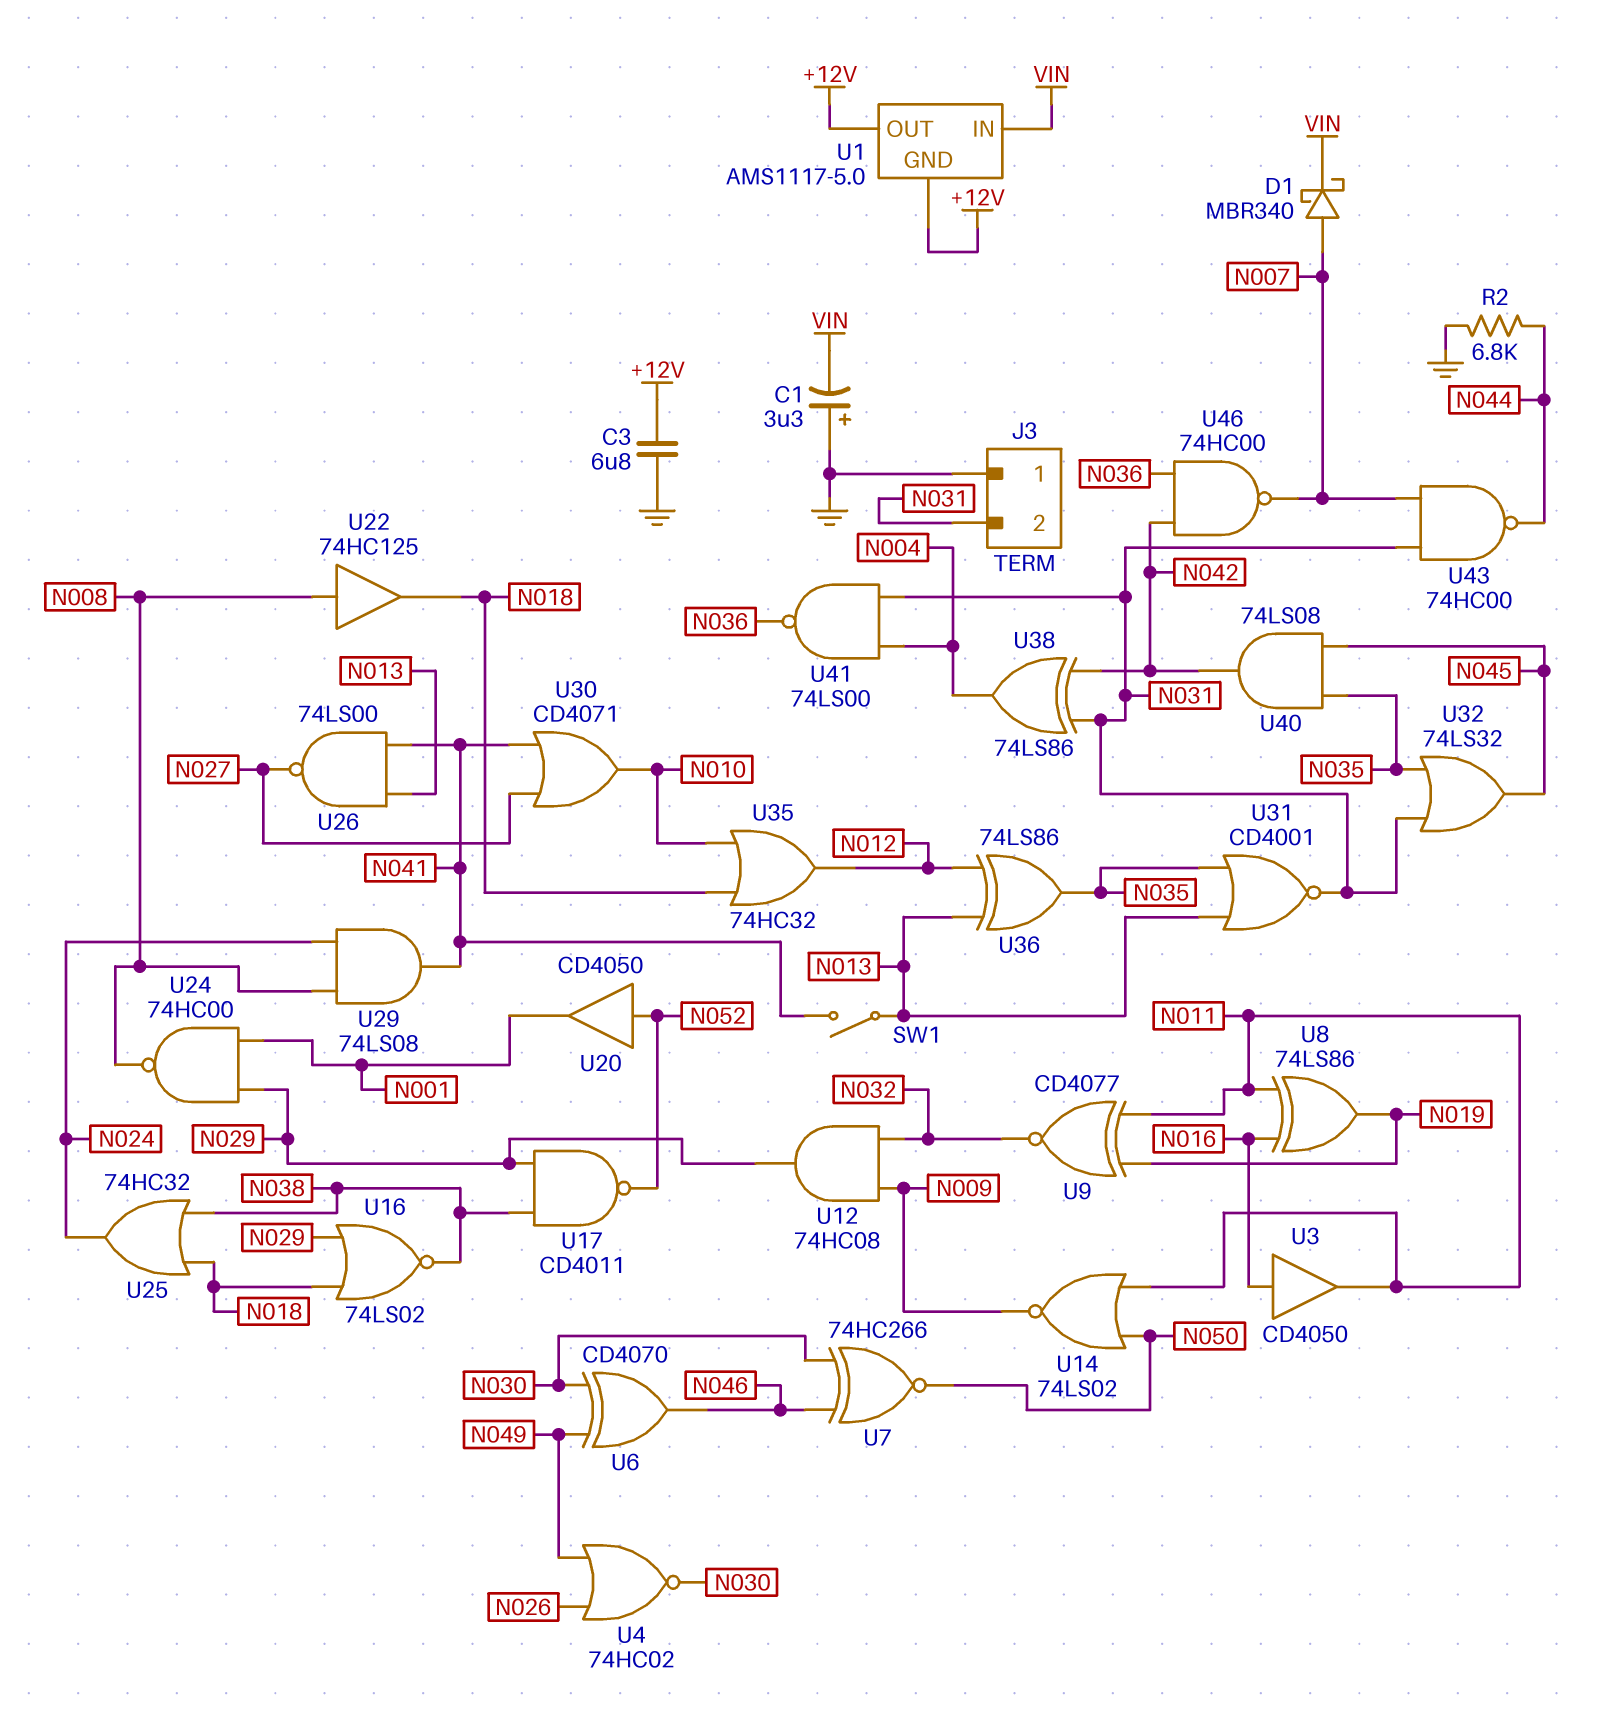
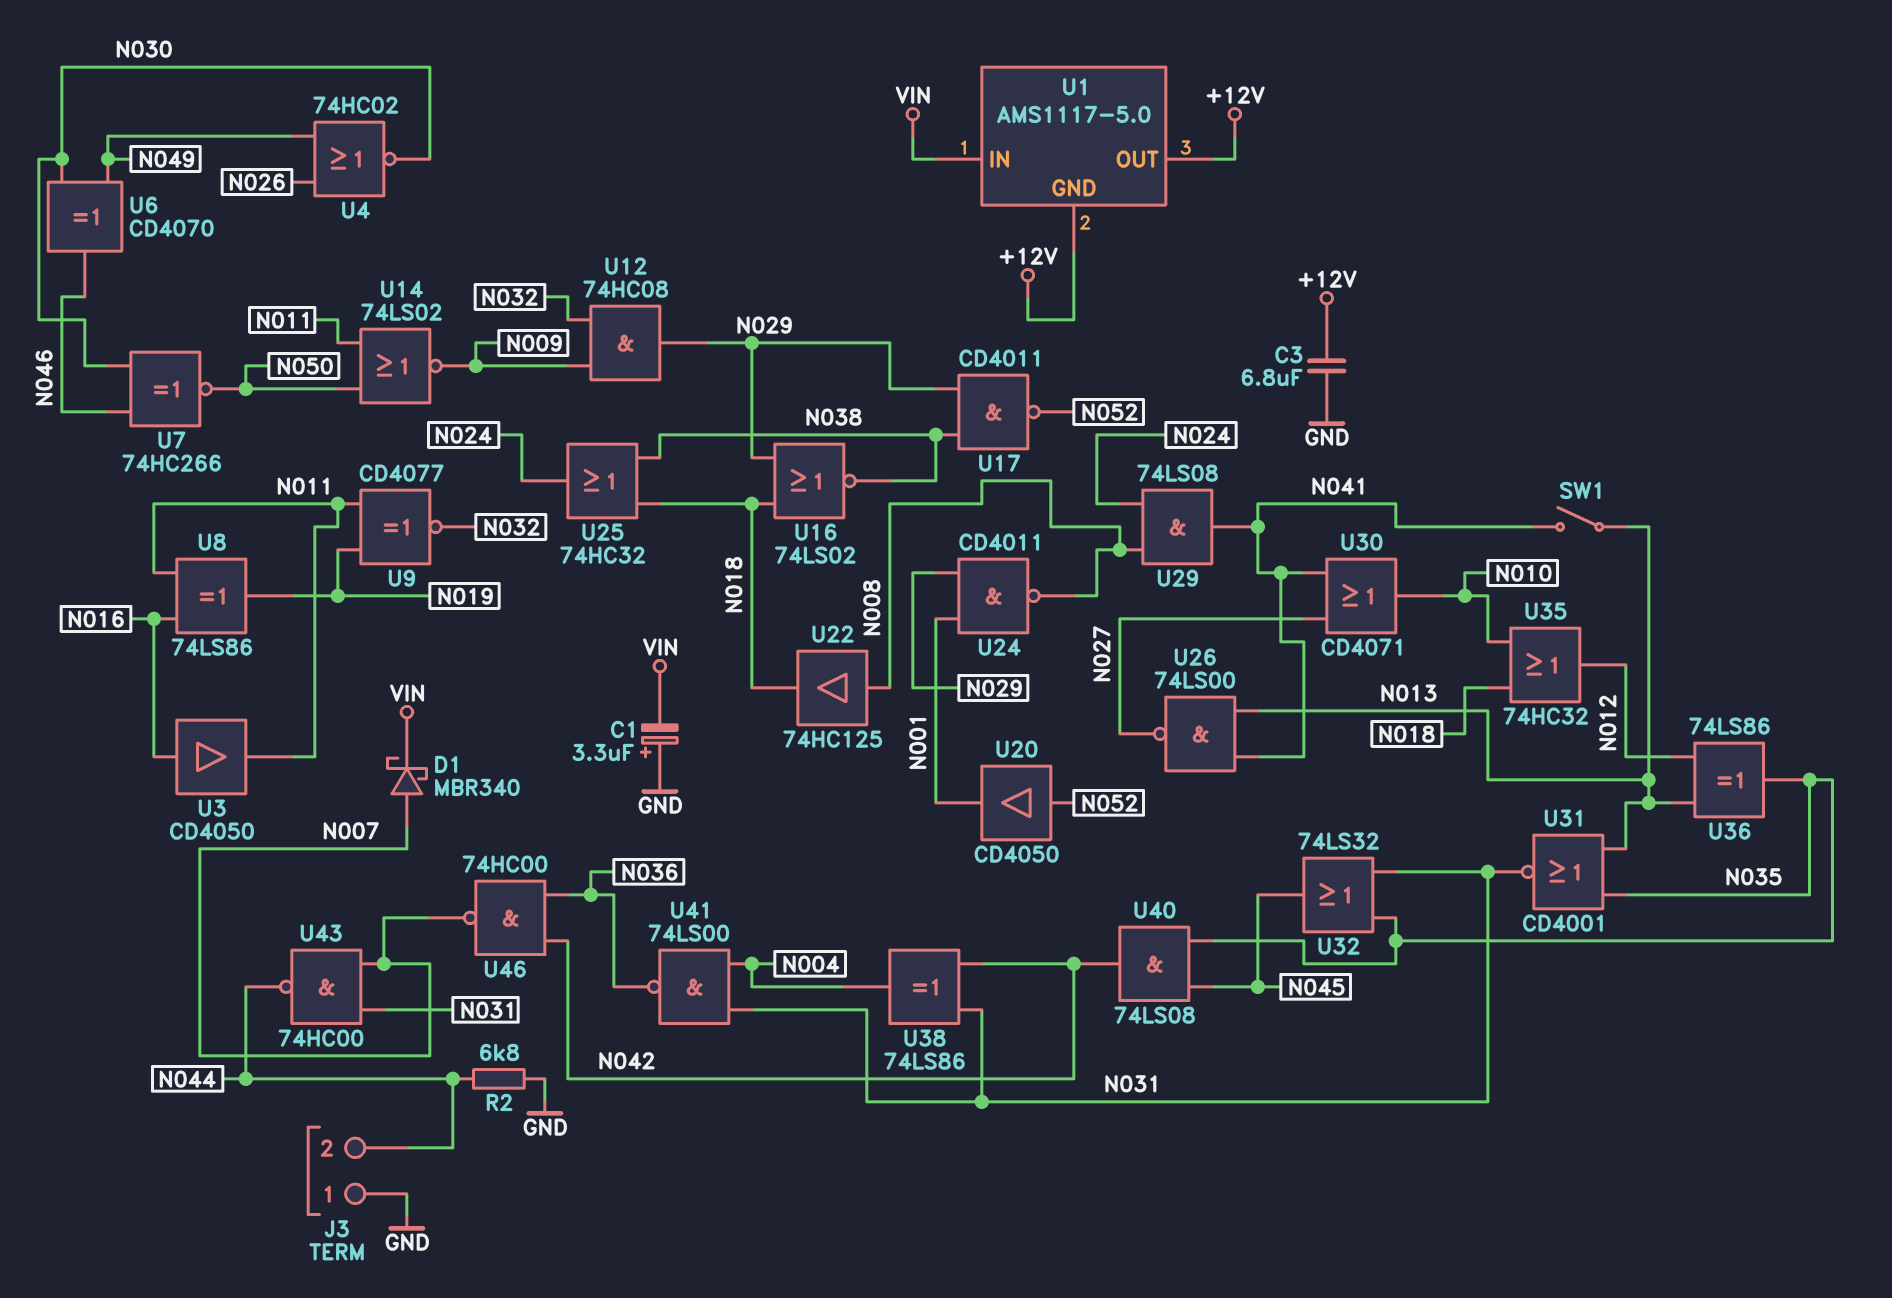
J3 pin 2: N031 -> N044
U24: NAND 74HC00 (in N001, in N029, out N008) -> NAND CD4011 (in N001, in N029, out N008)

